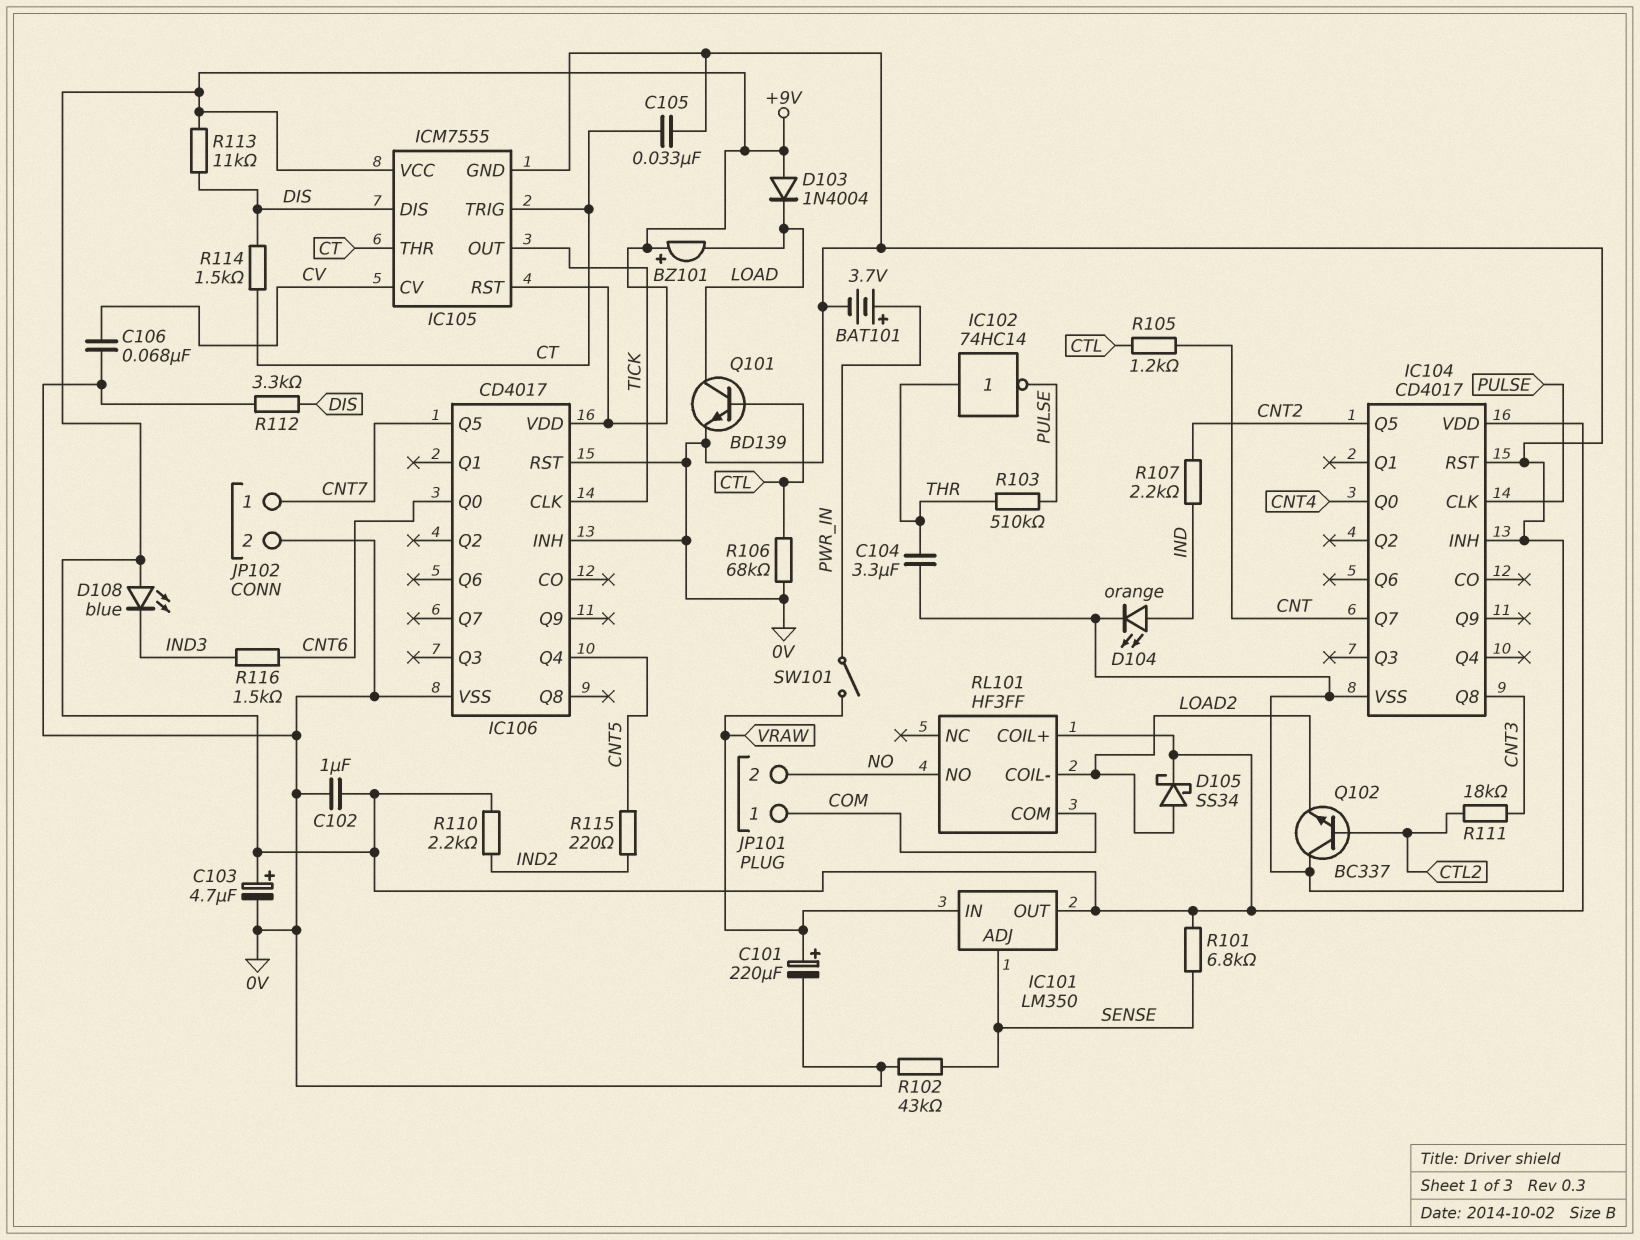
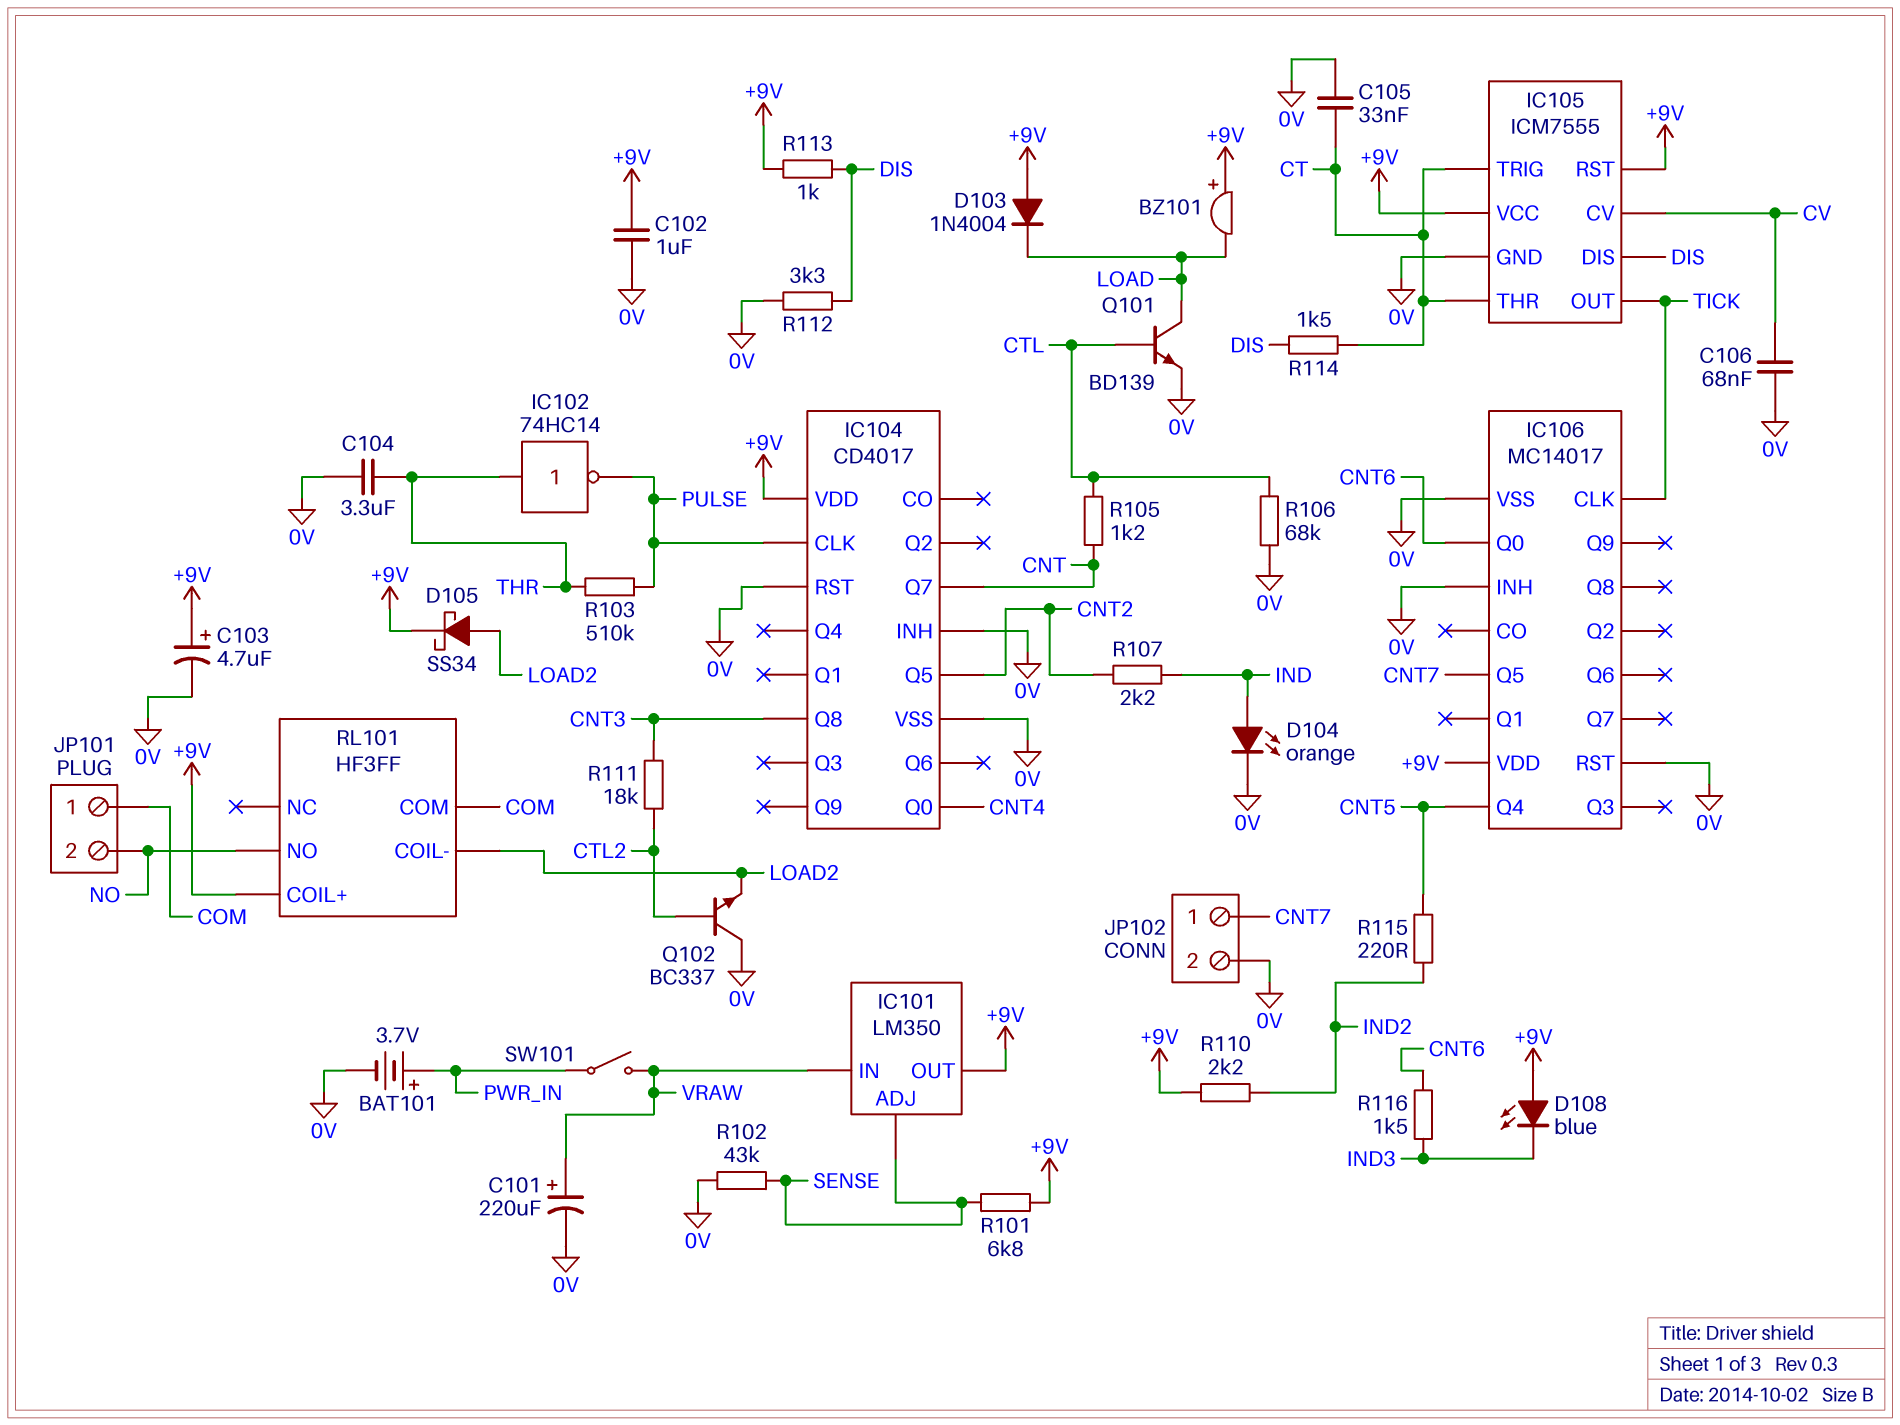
IC106: CD4017 -> MC14017
R113: 11k (+9V, DIS) -> 1k (+9V, DIS)

